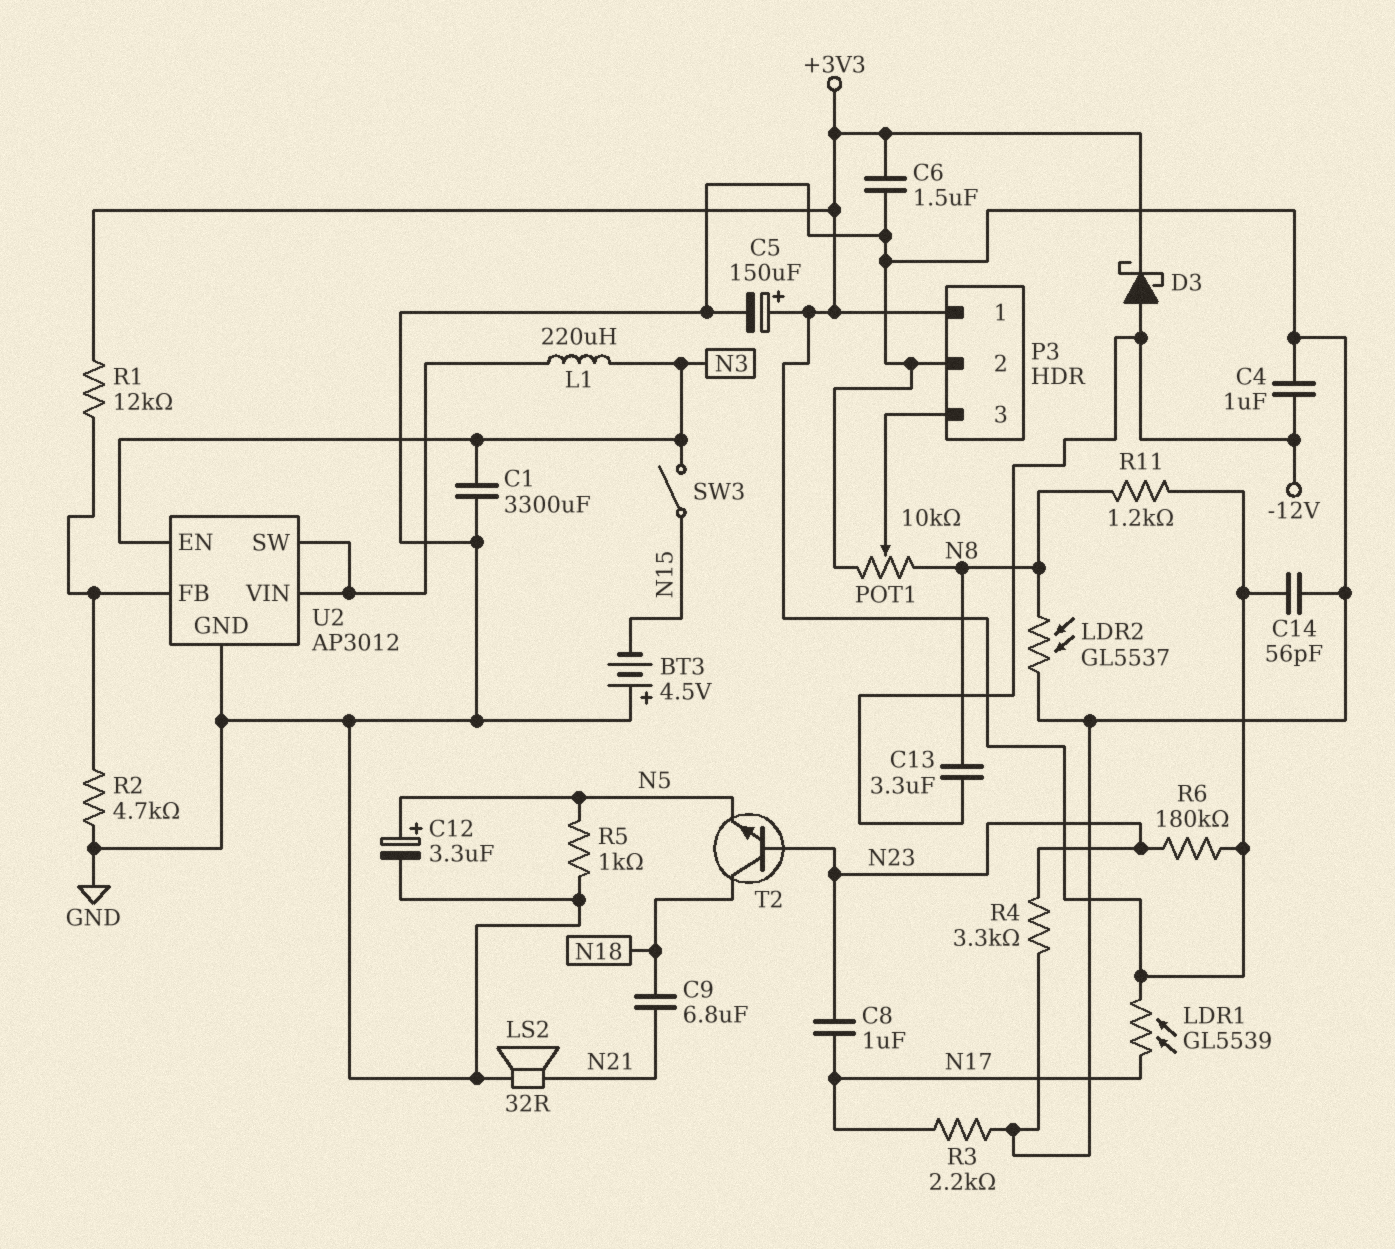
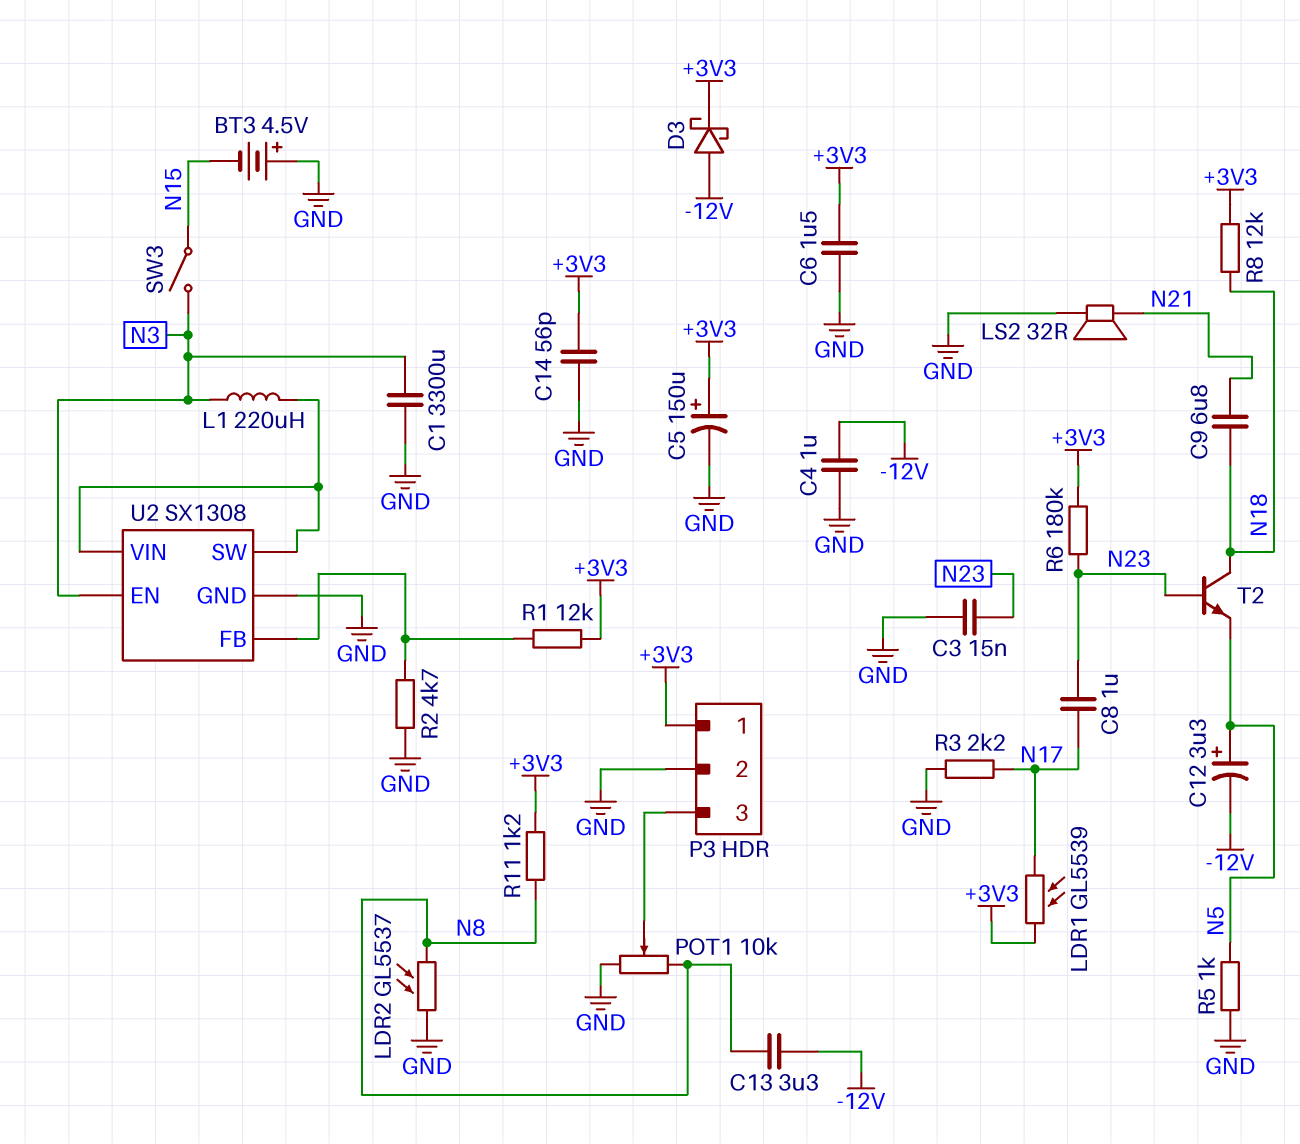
C3: none -> 15nF (GND, N23)
C12: 3.3uF (plus N5, minus GND) -> 3.3uF (plus N5, minus -12V)
R4: 3.3k (GND, N23) -> none
R8: none -> 12k (+3V3, N18)
U2: AP3012 -> SX1308

